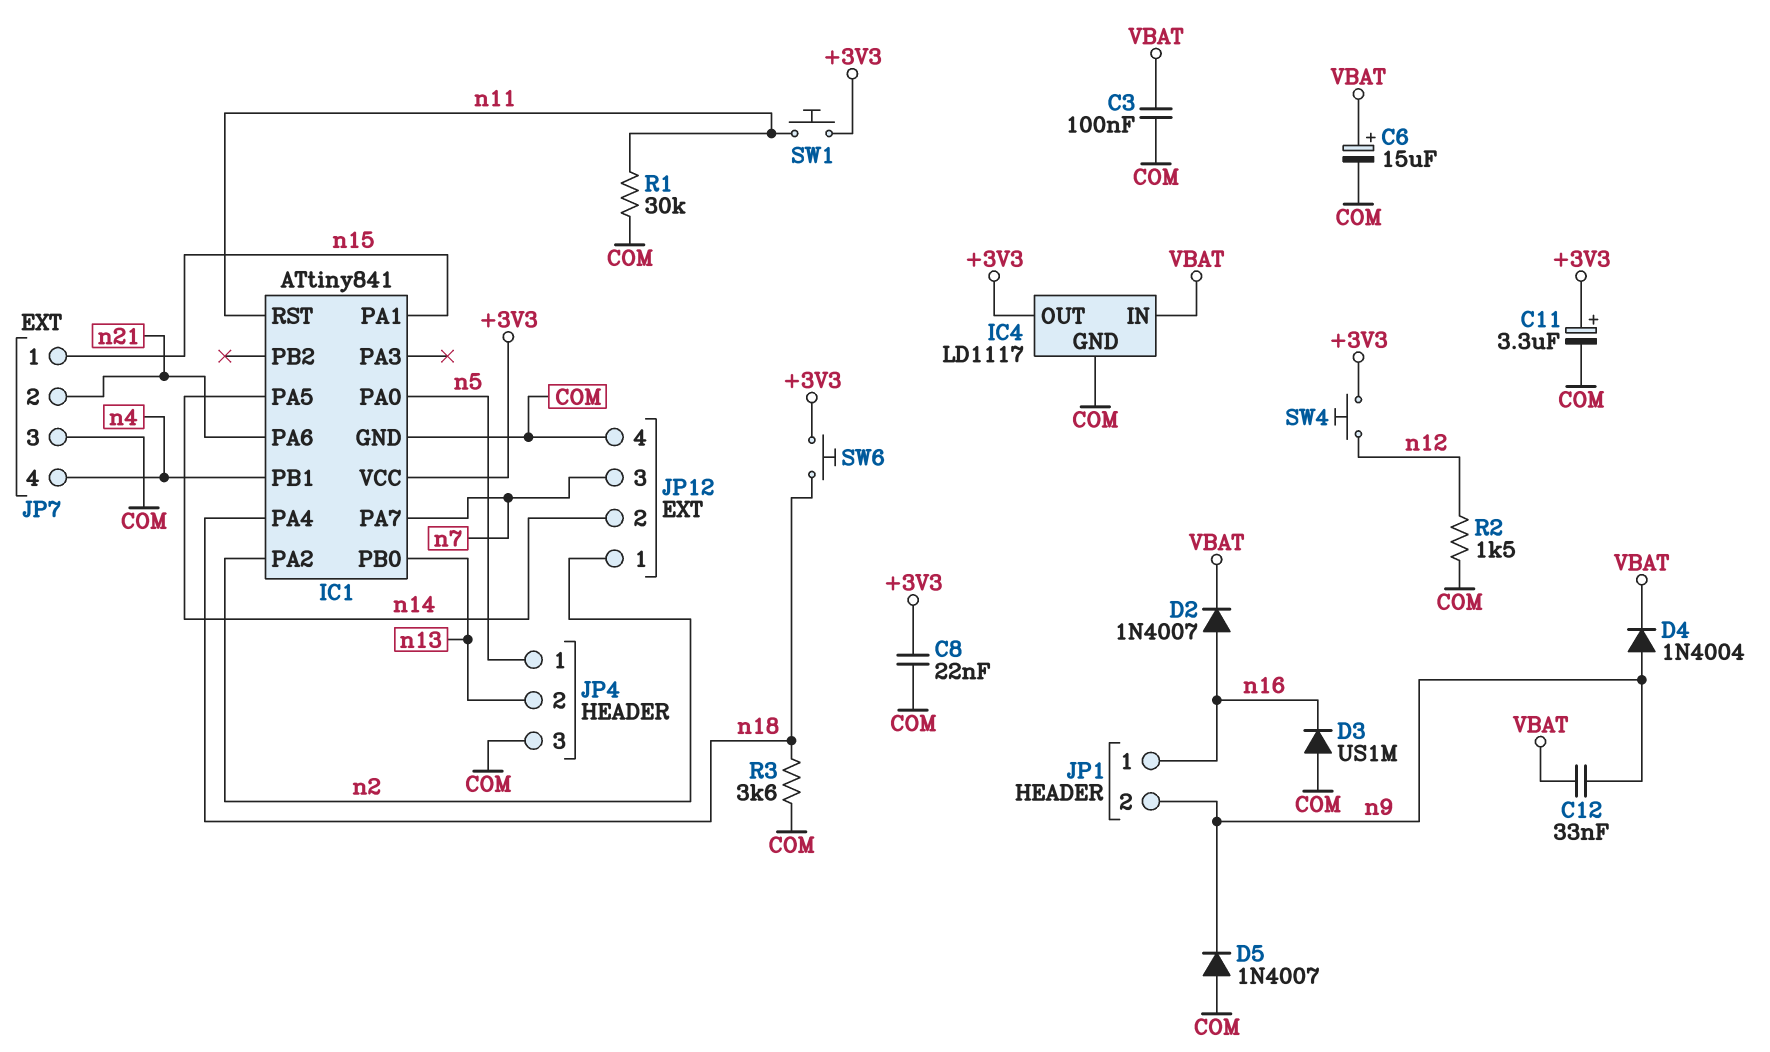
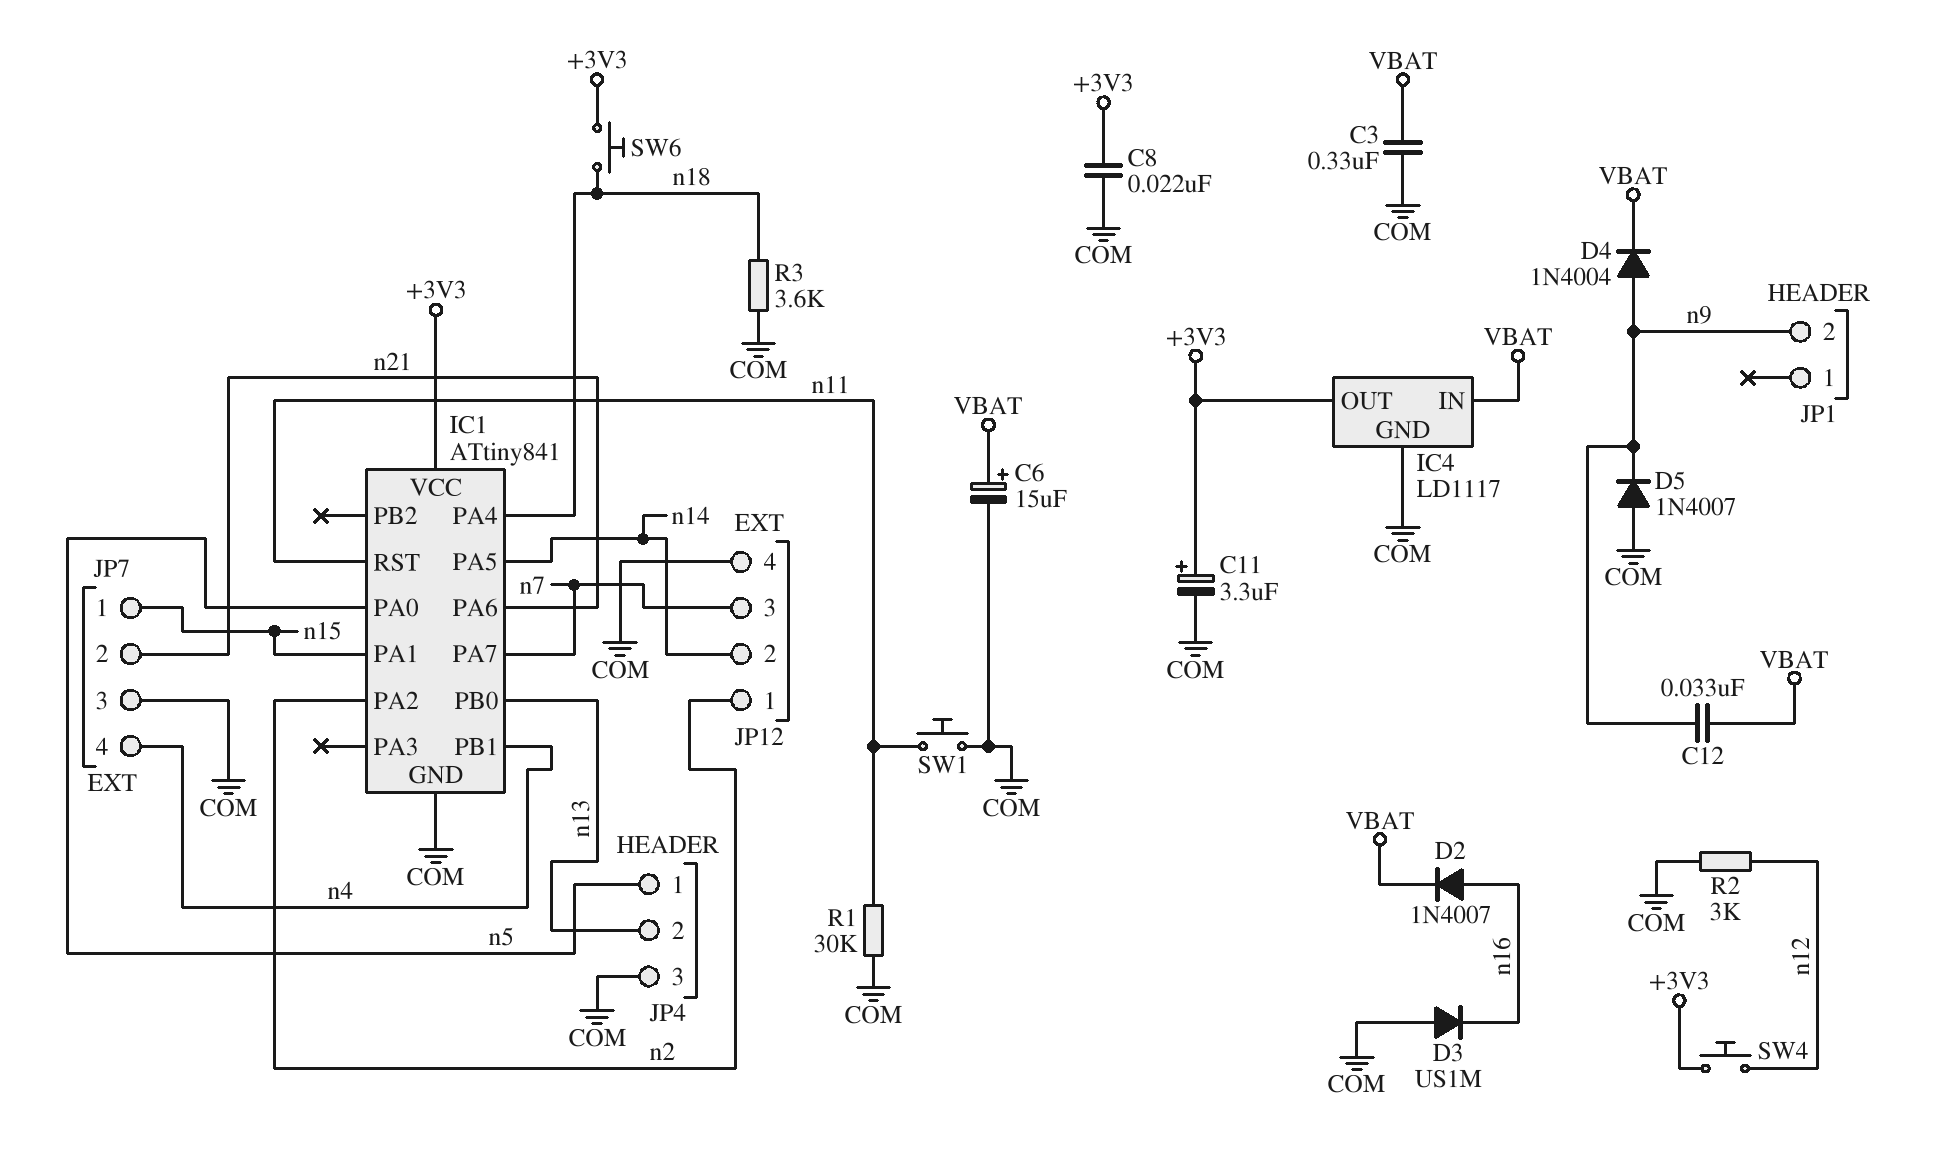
C3: 100nF (COM, VBAT) -> 330nF (COM, VBAT)
JP1 pin 1: n16 -> none
R2: 1.5k (COM, n12) -> 3k (COM, n12)
SW1: button (+3V3, n11) -> button (COM, n11)

